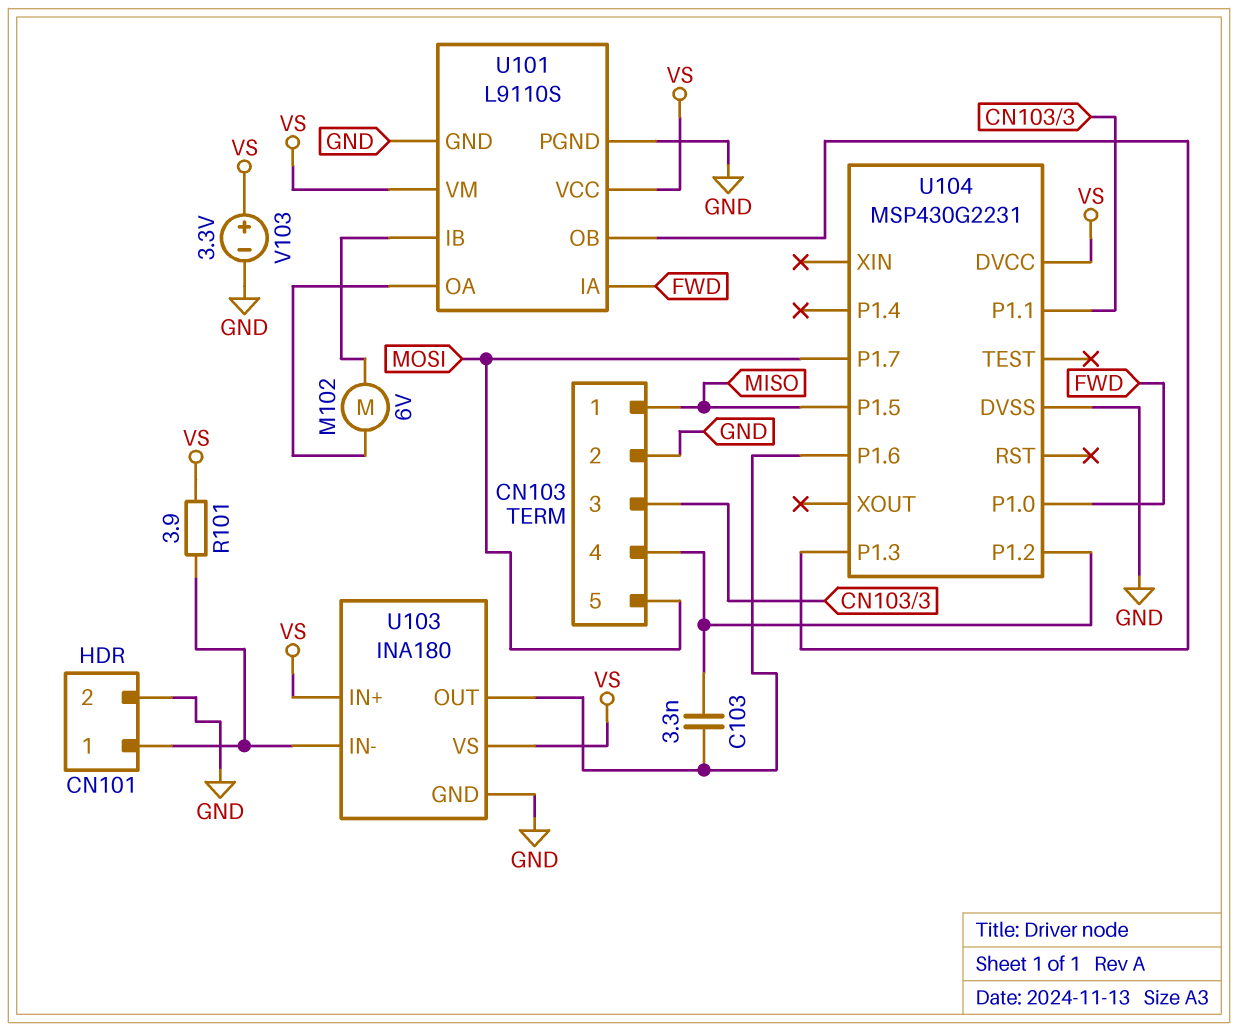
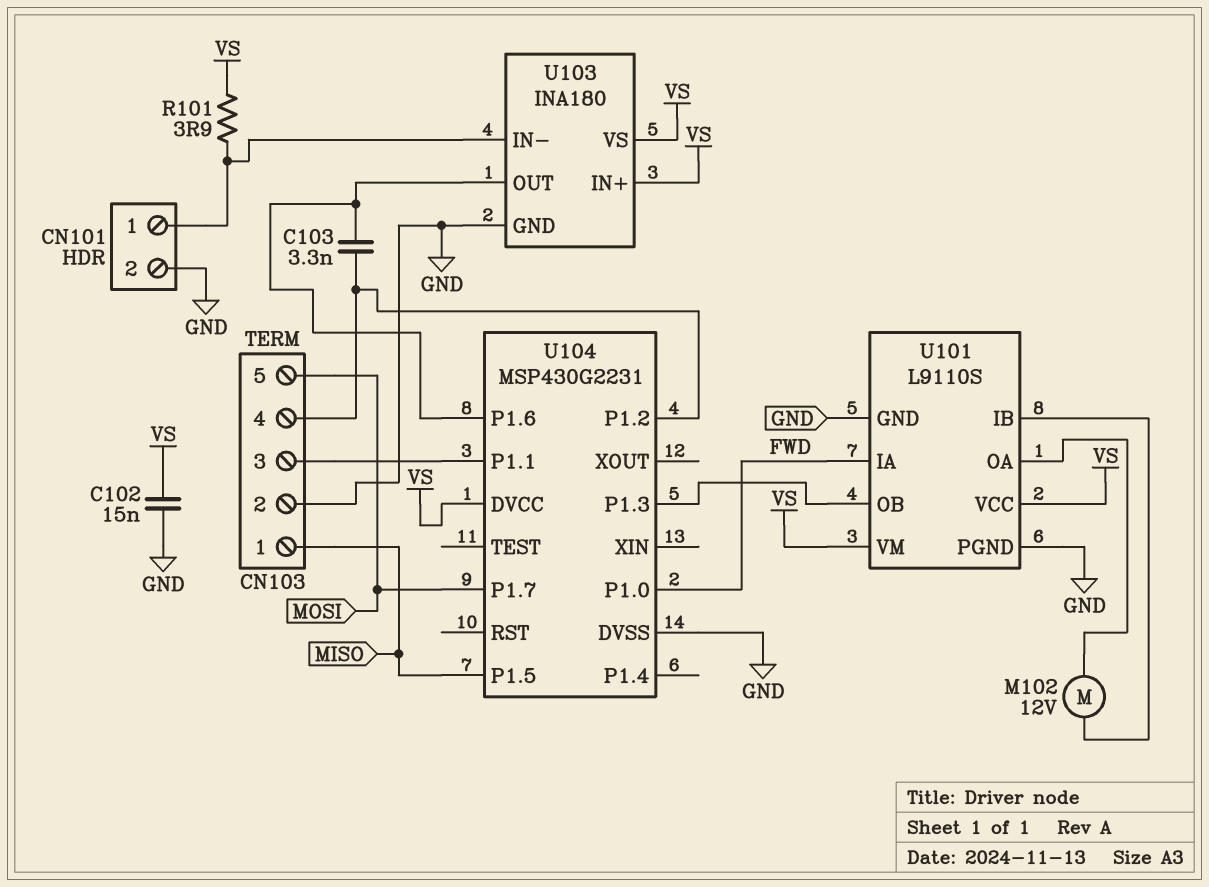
C102: none -> 15nF (GND, VS)
M102: motor 6V (U101/IB, U101/OA) -> motor 12V (U101/IB, U101/OA)
V103: 3.3V (plus VS, minus GND) -> none

